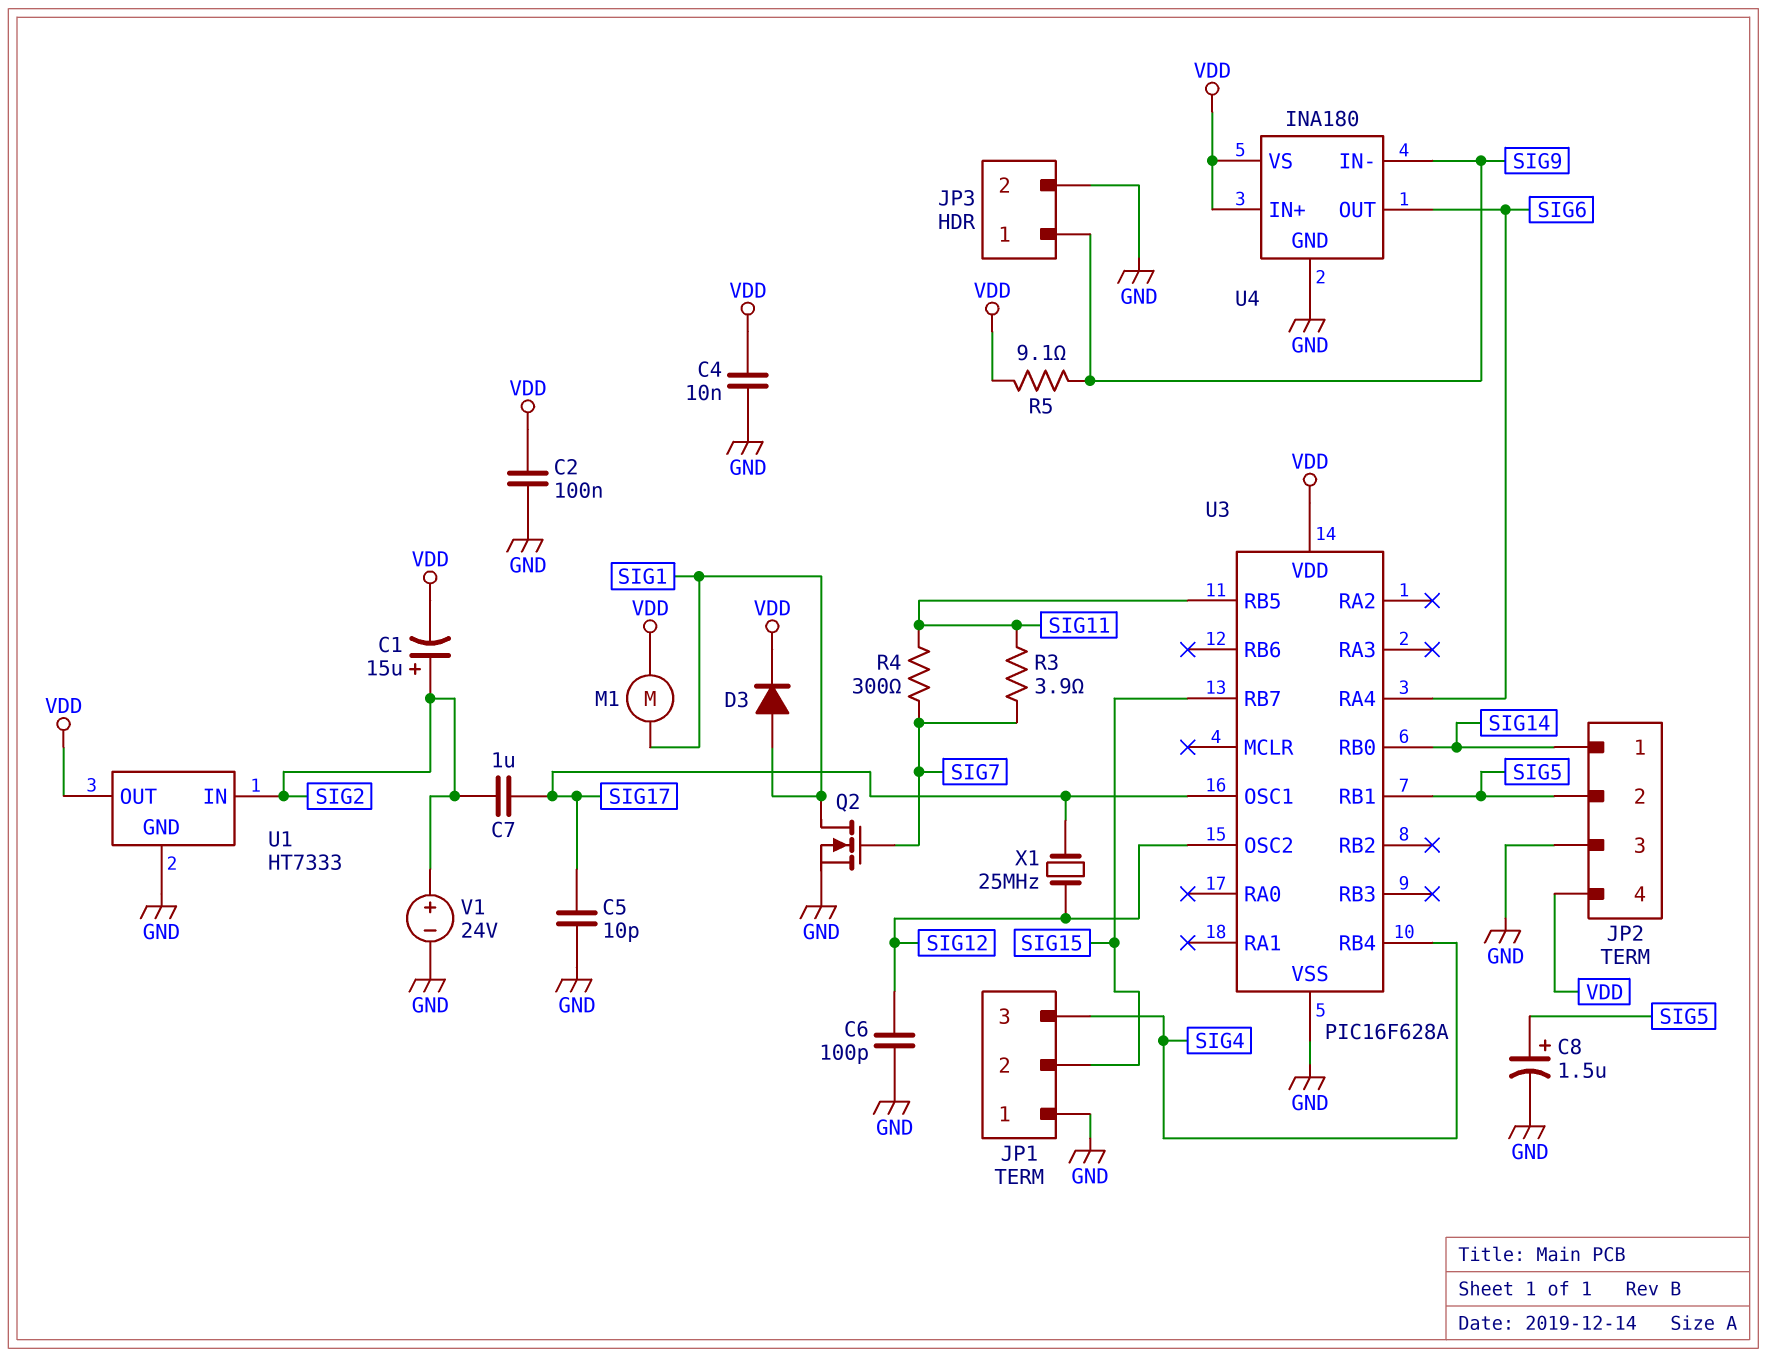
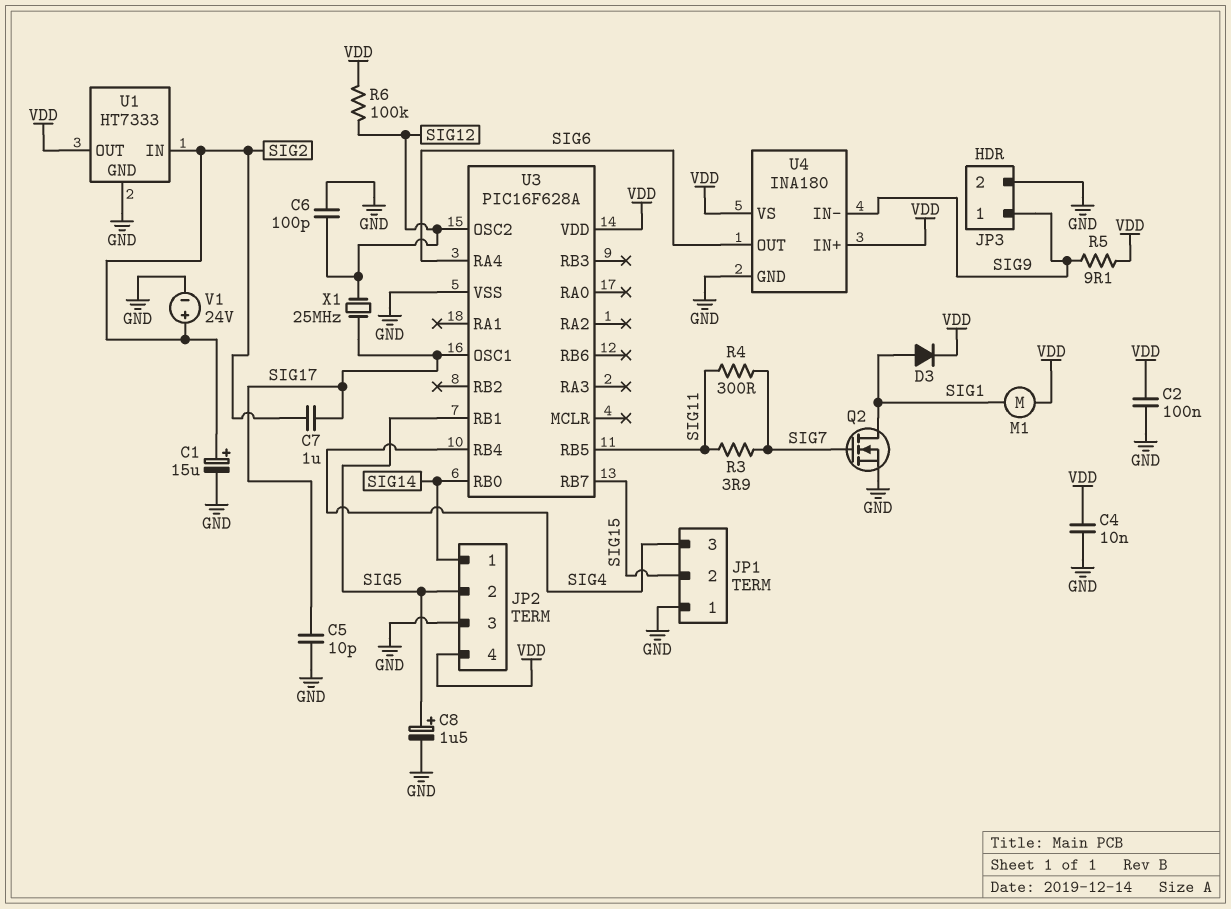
C1: 15uF (plus SIG2, minus VDD) -> 15uF (plus SIG2, minus GND)
R6: none -> 100k (SIG12, VDD)

